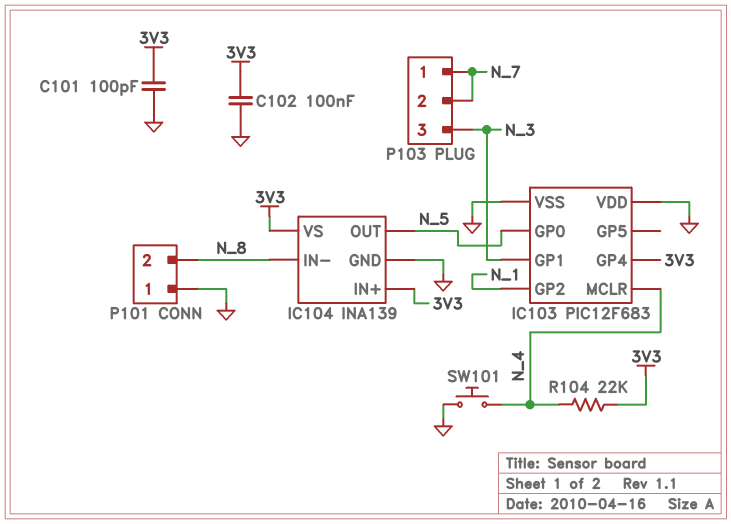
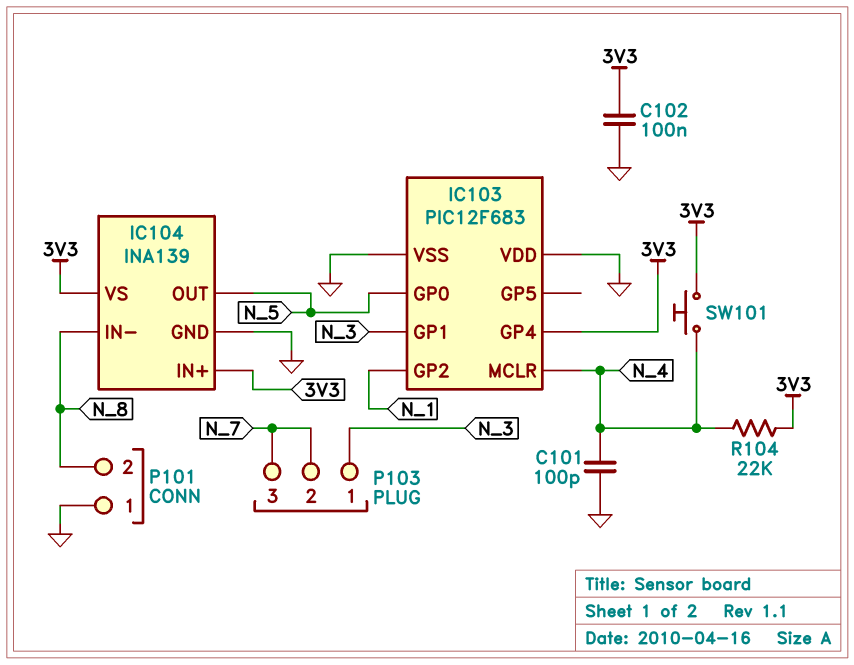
C101: 100pF (3V3, GND) -> 100pF (GND, N_4)
P103 pin 1: N_7 -> N_3
P103 pin 3: N_3 -> N_7
SW101: button (GND, N_4) -> button (3V3, N_4)

